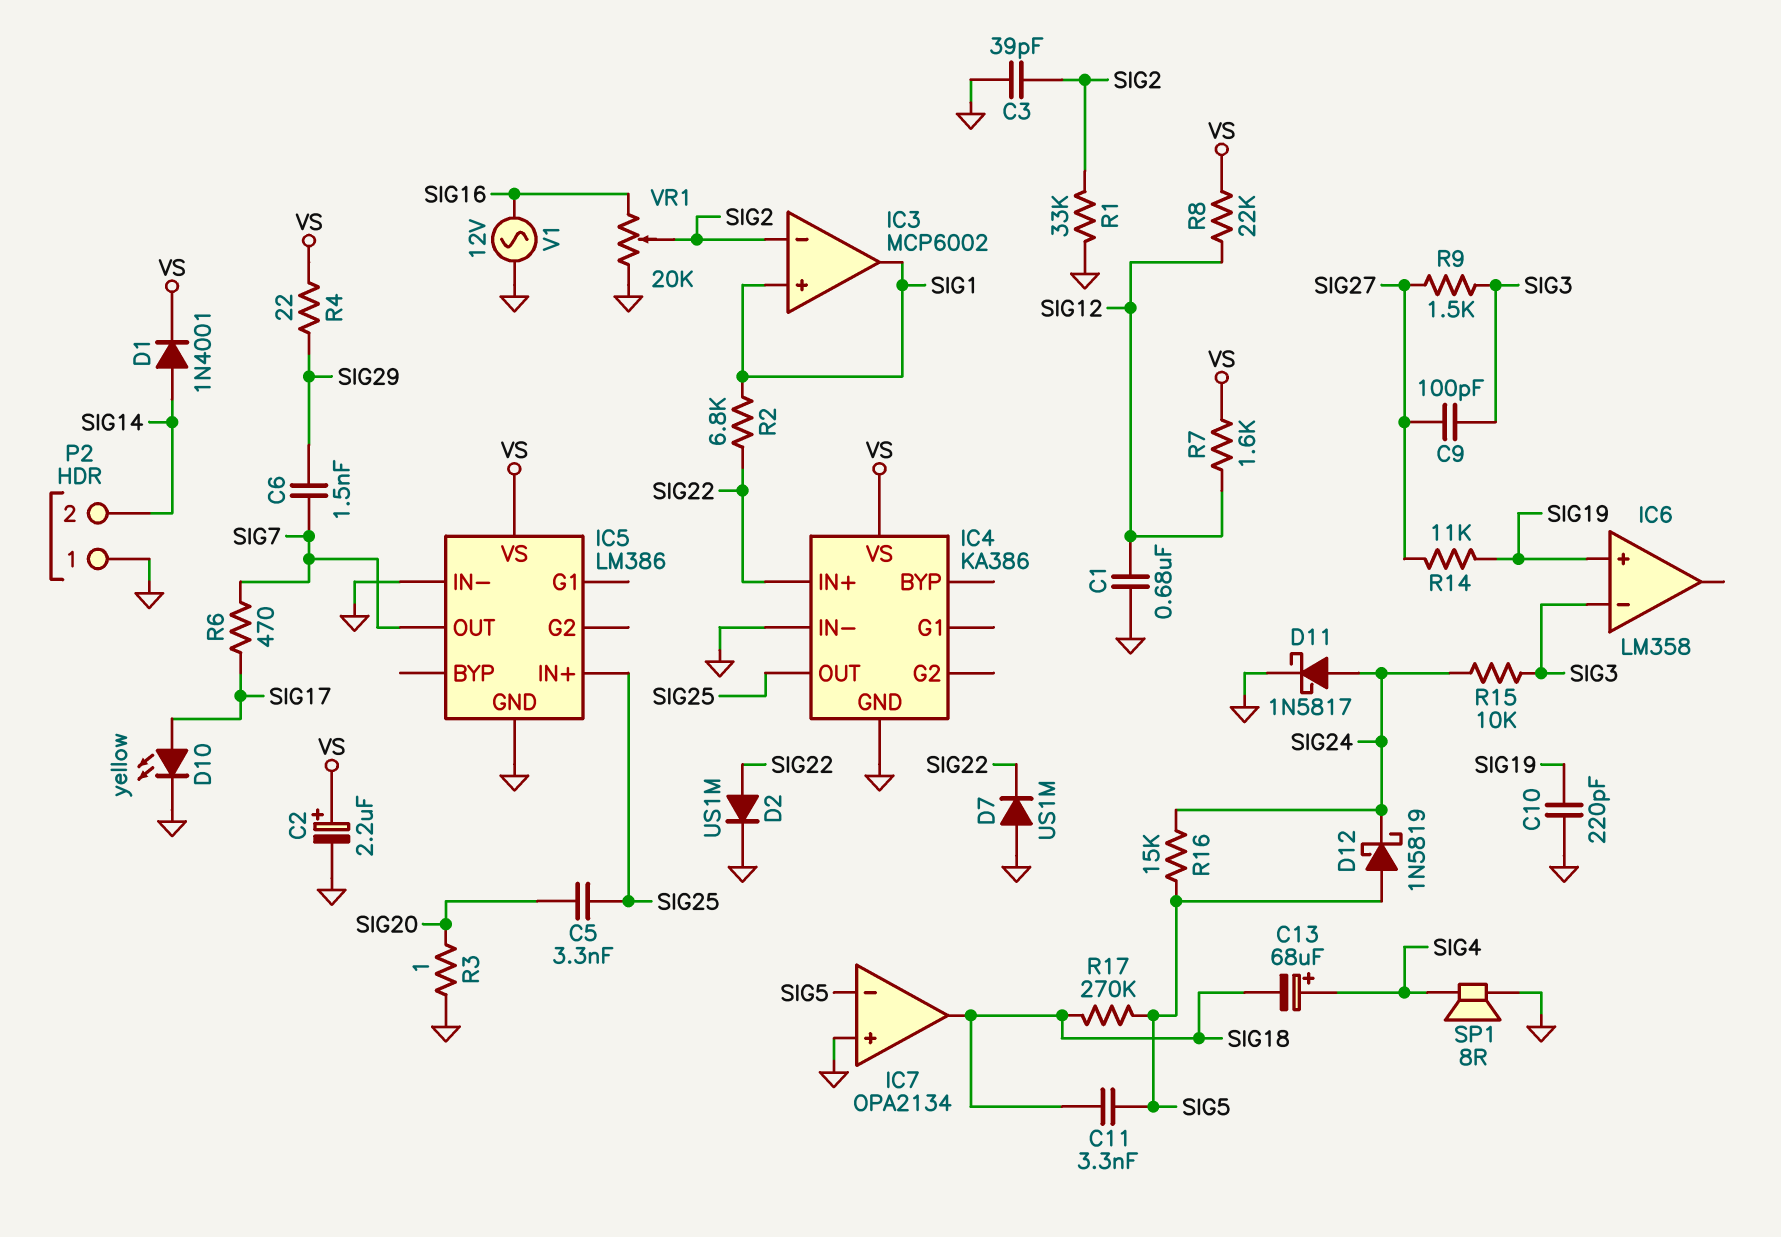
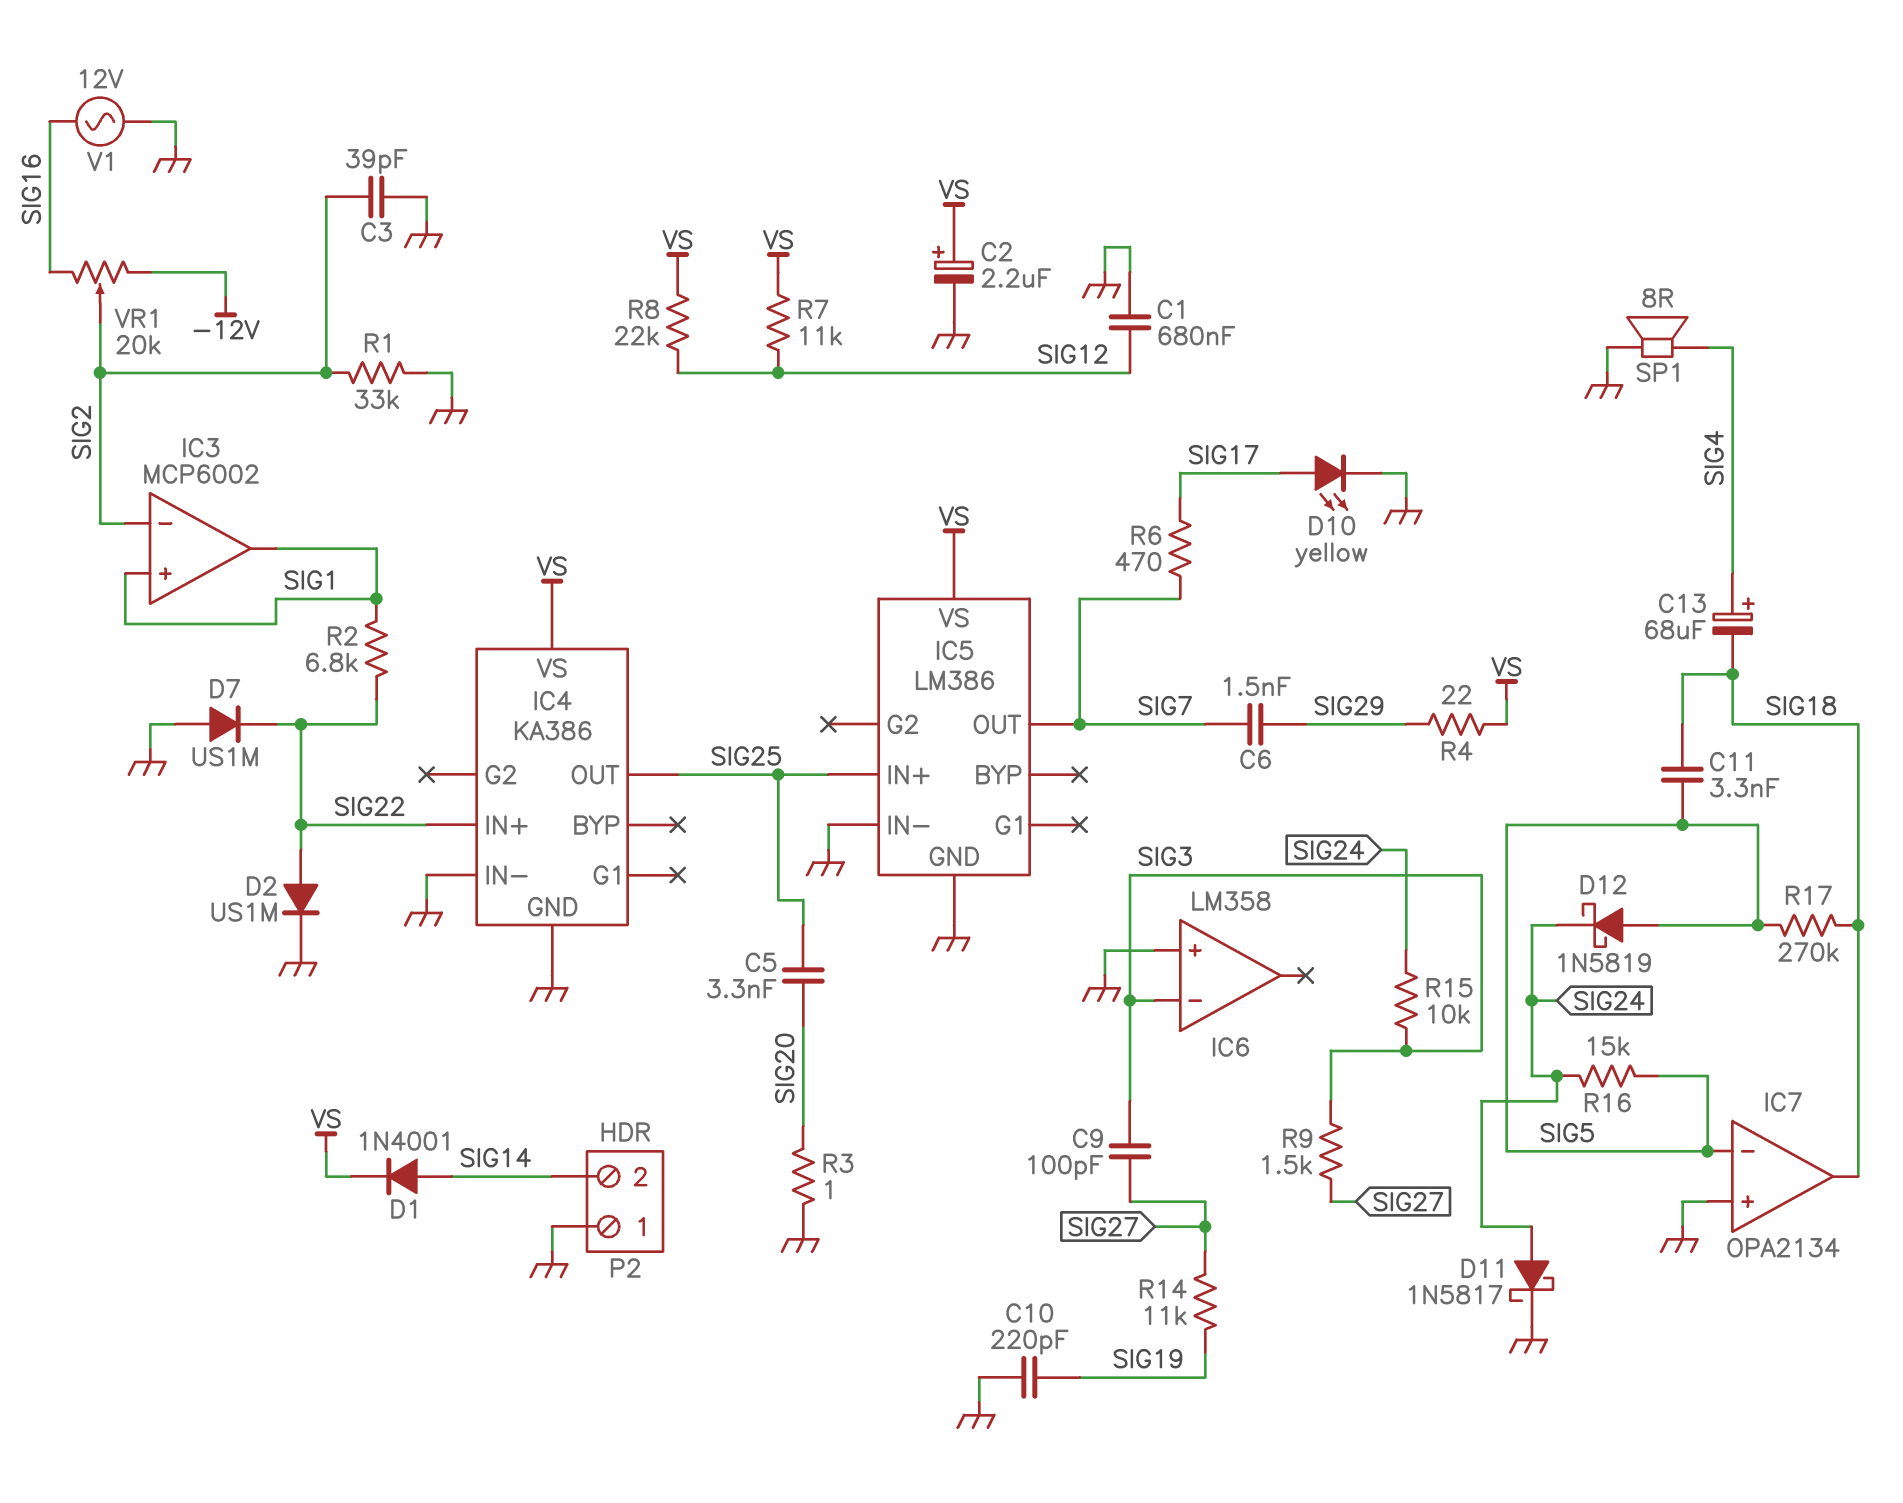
IC6 pin in+: SIG19 -> GND
R7: 1.6k (SIG12, VS) -> 11k (SIG12, VS)
VR1: 20k (GND, SIG16, wiper SIG2) -> 20k (-12V, SIG16, wiper SIG2)

